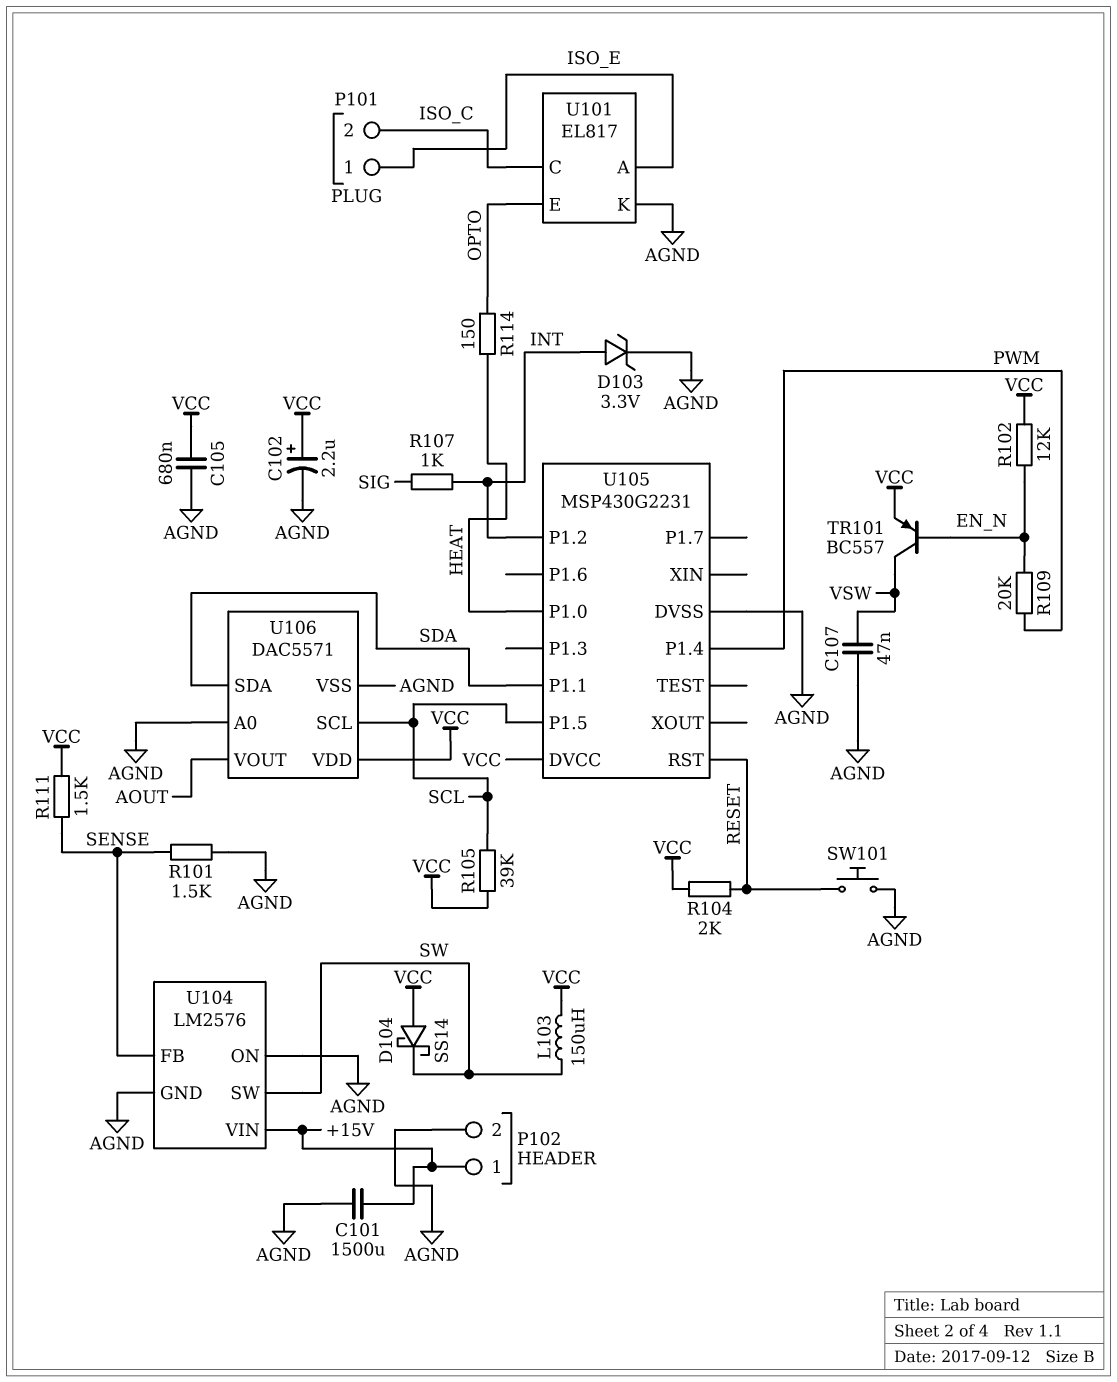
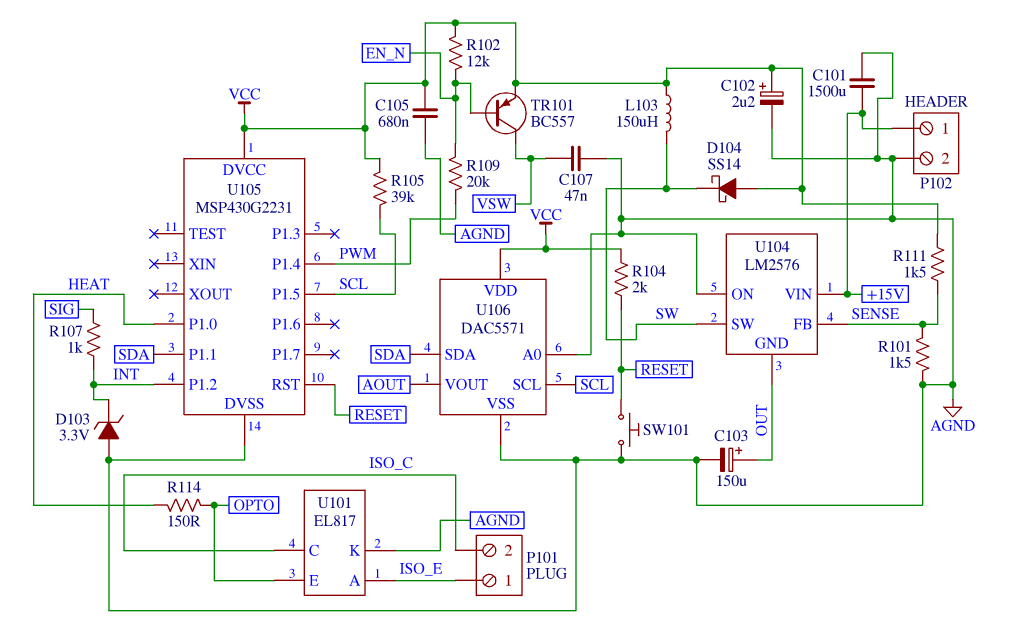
C103: none -> 150uF (plus OUT, minus AGND)
D103: zener 3.3V (A INT, K AGND) -> zener 3.3V (A AGND, K INT)
U104 pin GND: AGND -> OUT

